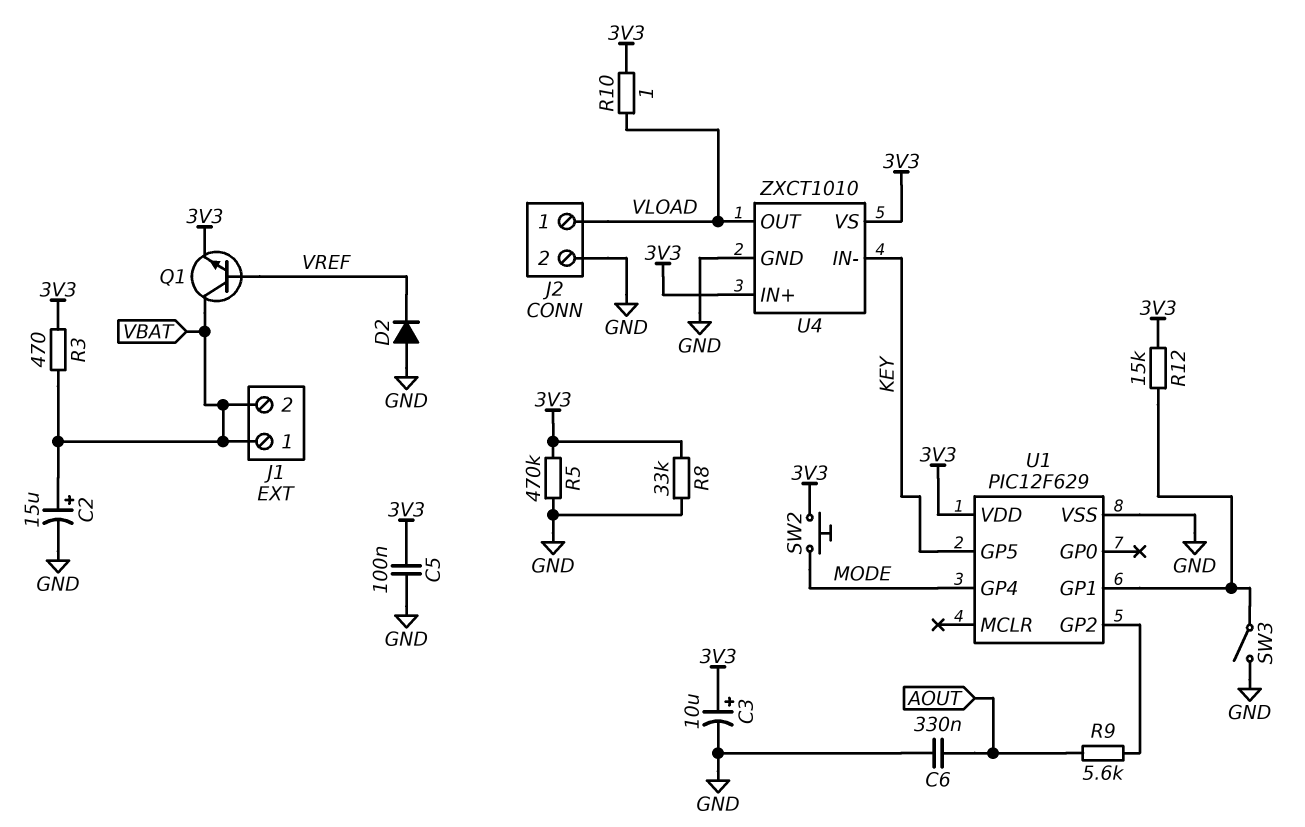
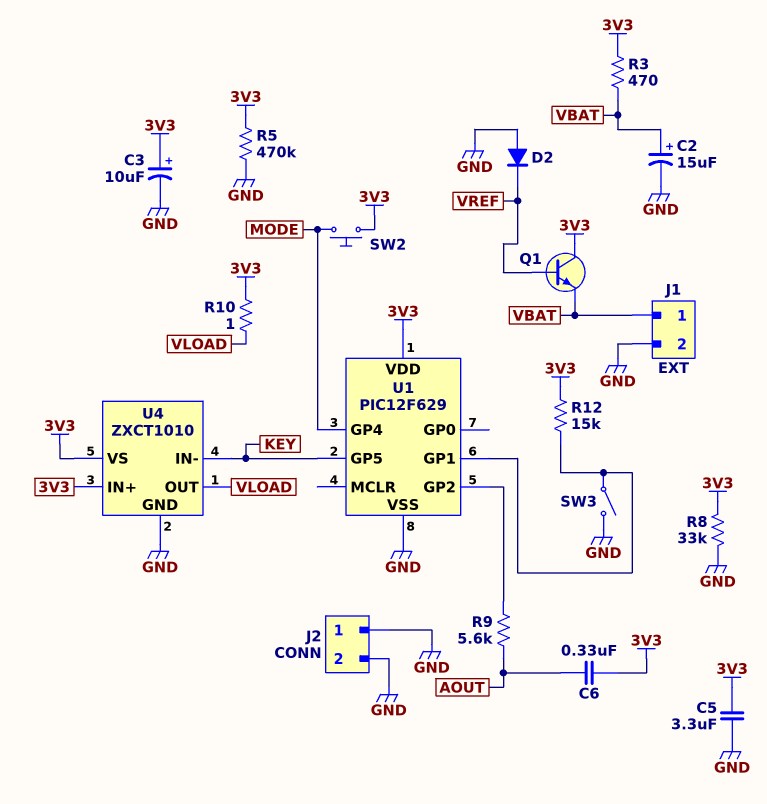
C5: 100nF (3V3, GND) -> 3.3uF (3V3, GND)
C6: 330nF (AOUT, GND) -> 330nF (3V3, AOUT)
J1 pin 2: VBAT -> GND
J2 pin 1: VLOAD -> GND
Q1: NPN (B VREF, C VBAT, E 3V3) -> NPN (B VREF, C 3V3, E VBAT)

